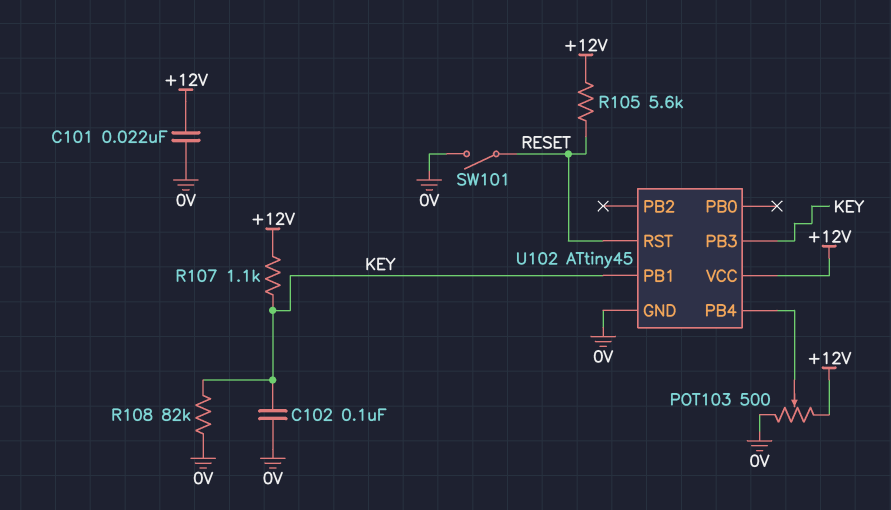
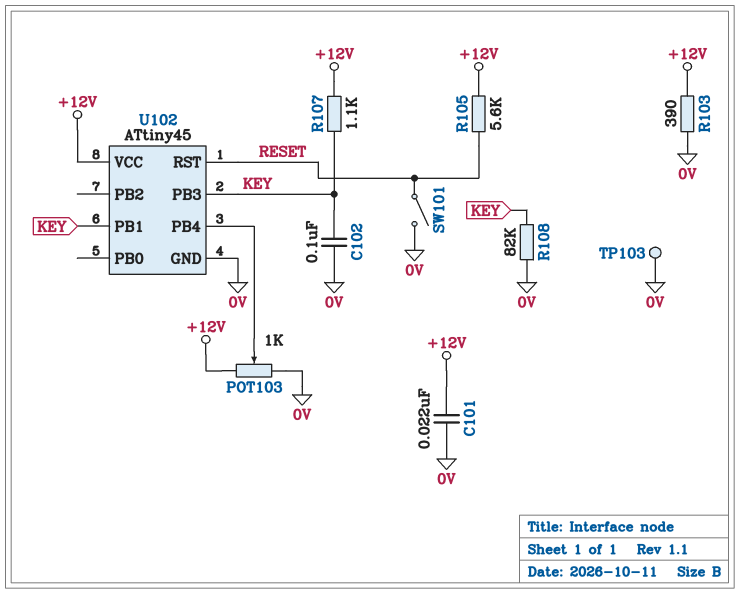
POT103: 500 (+12V, 0V, wiper U102/PB4) -> 1k (+12V, 0V, wiper U102/PB4)
R103: none -> 390 (+12V, 0V)
TP103: none -> test point (0V)

